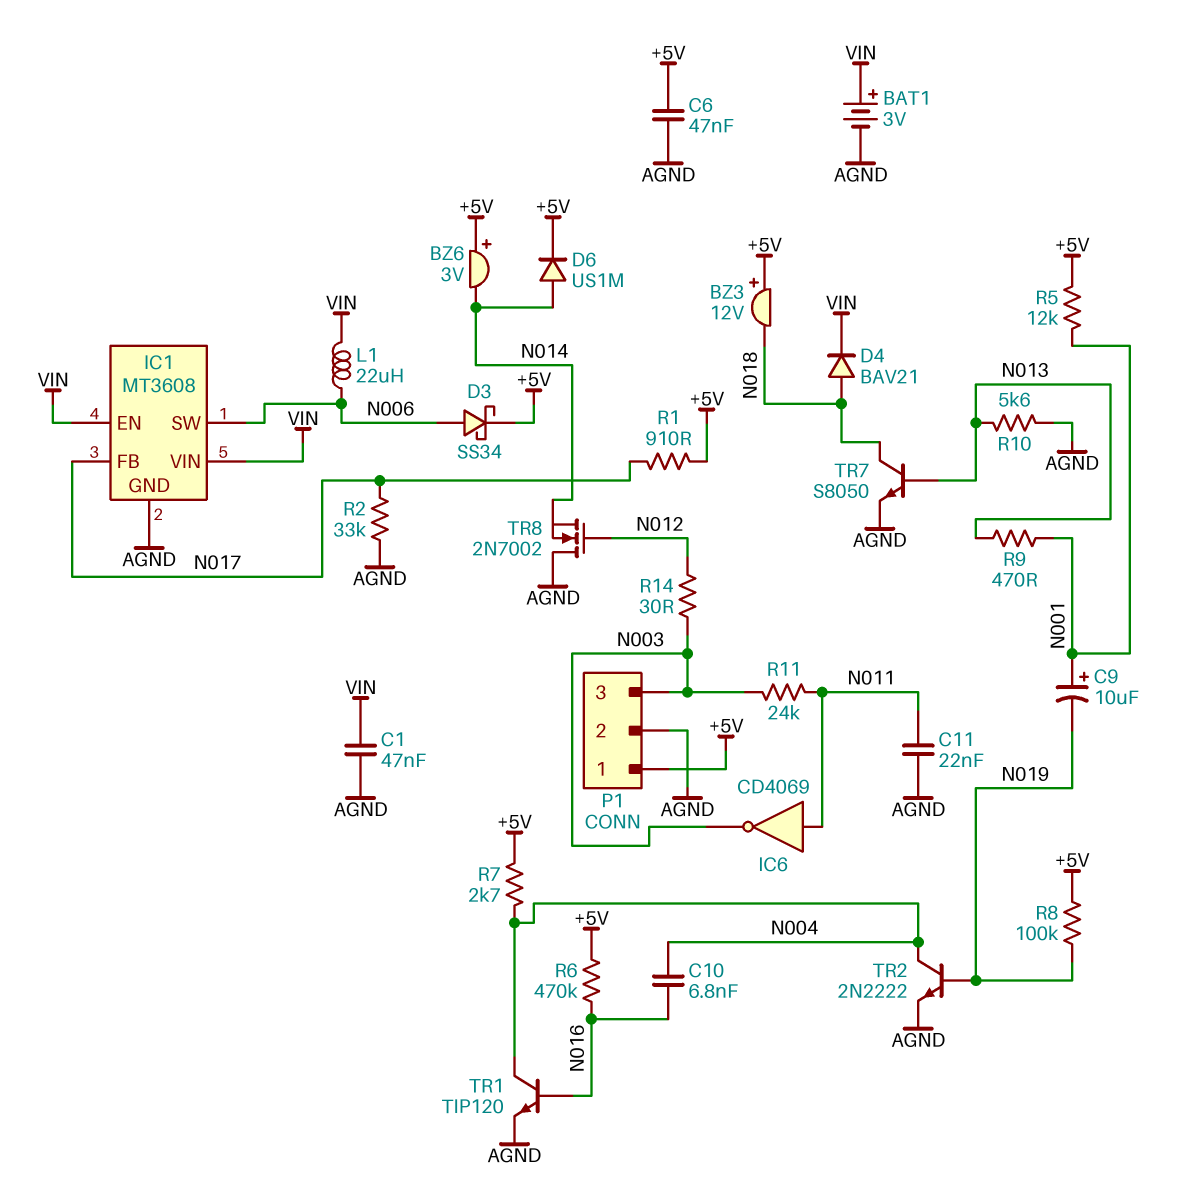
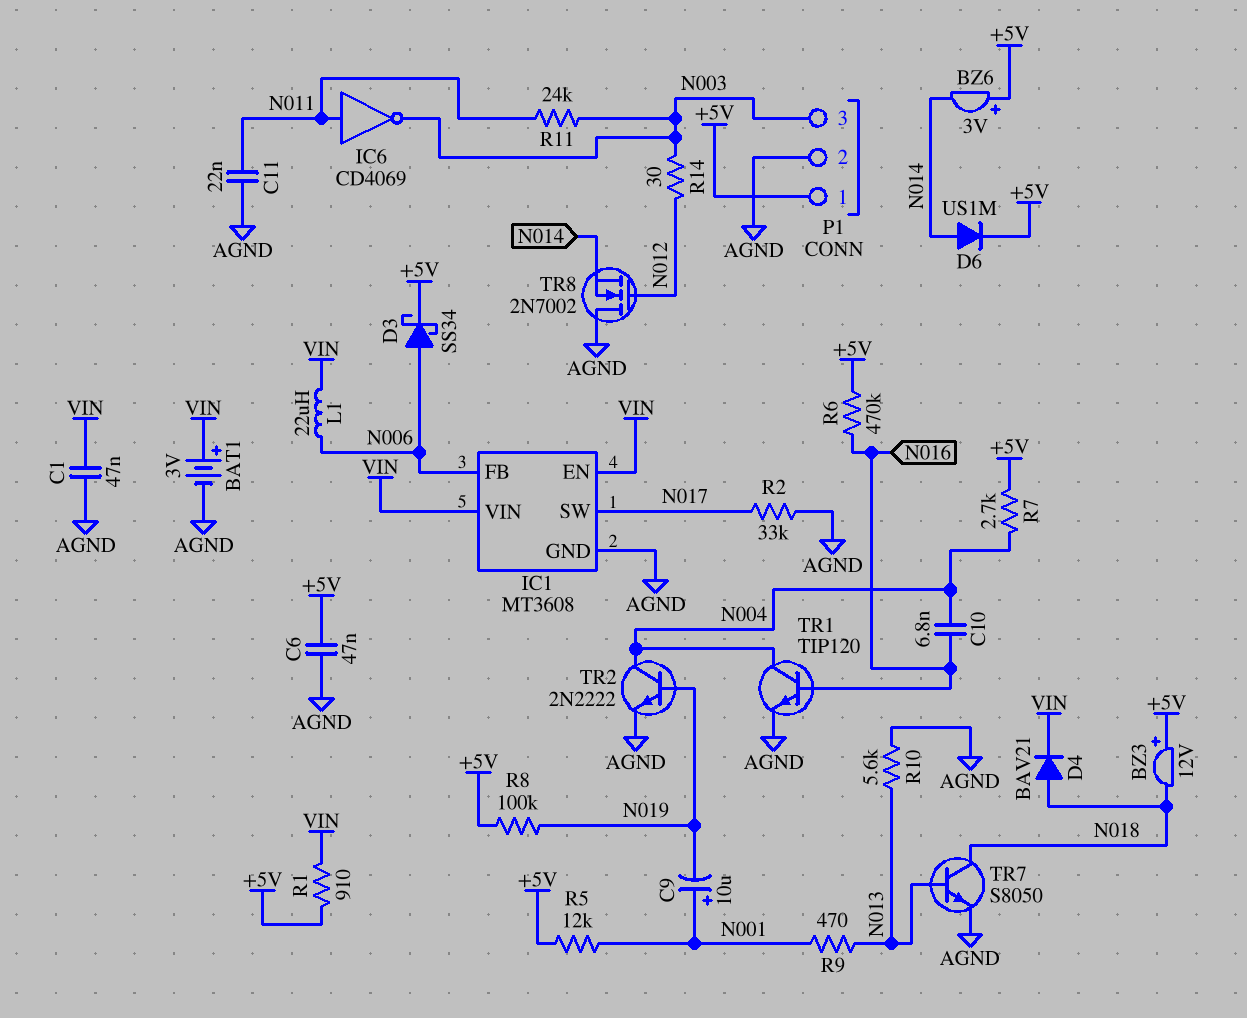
IC1 pin FB: N017 -> N006
IC1 pin SW: N006 -> N017
R1: 910 (+5V, N017) -> 910 (+5V, VIN)

